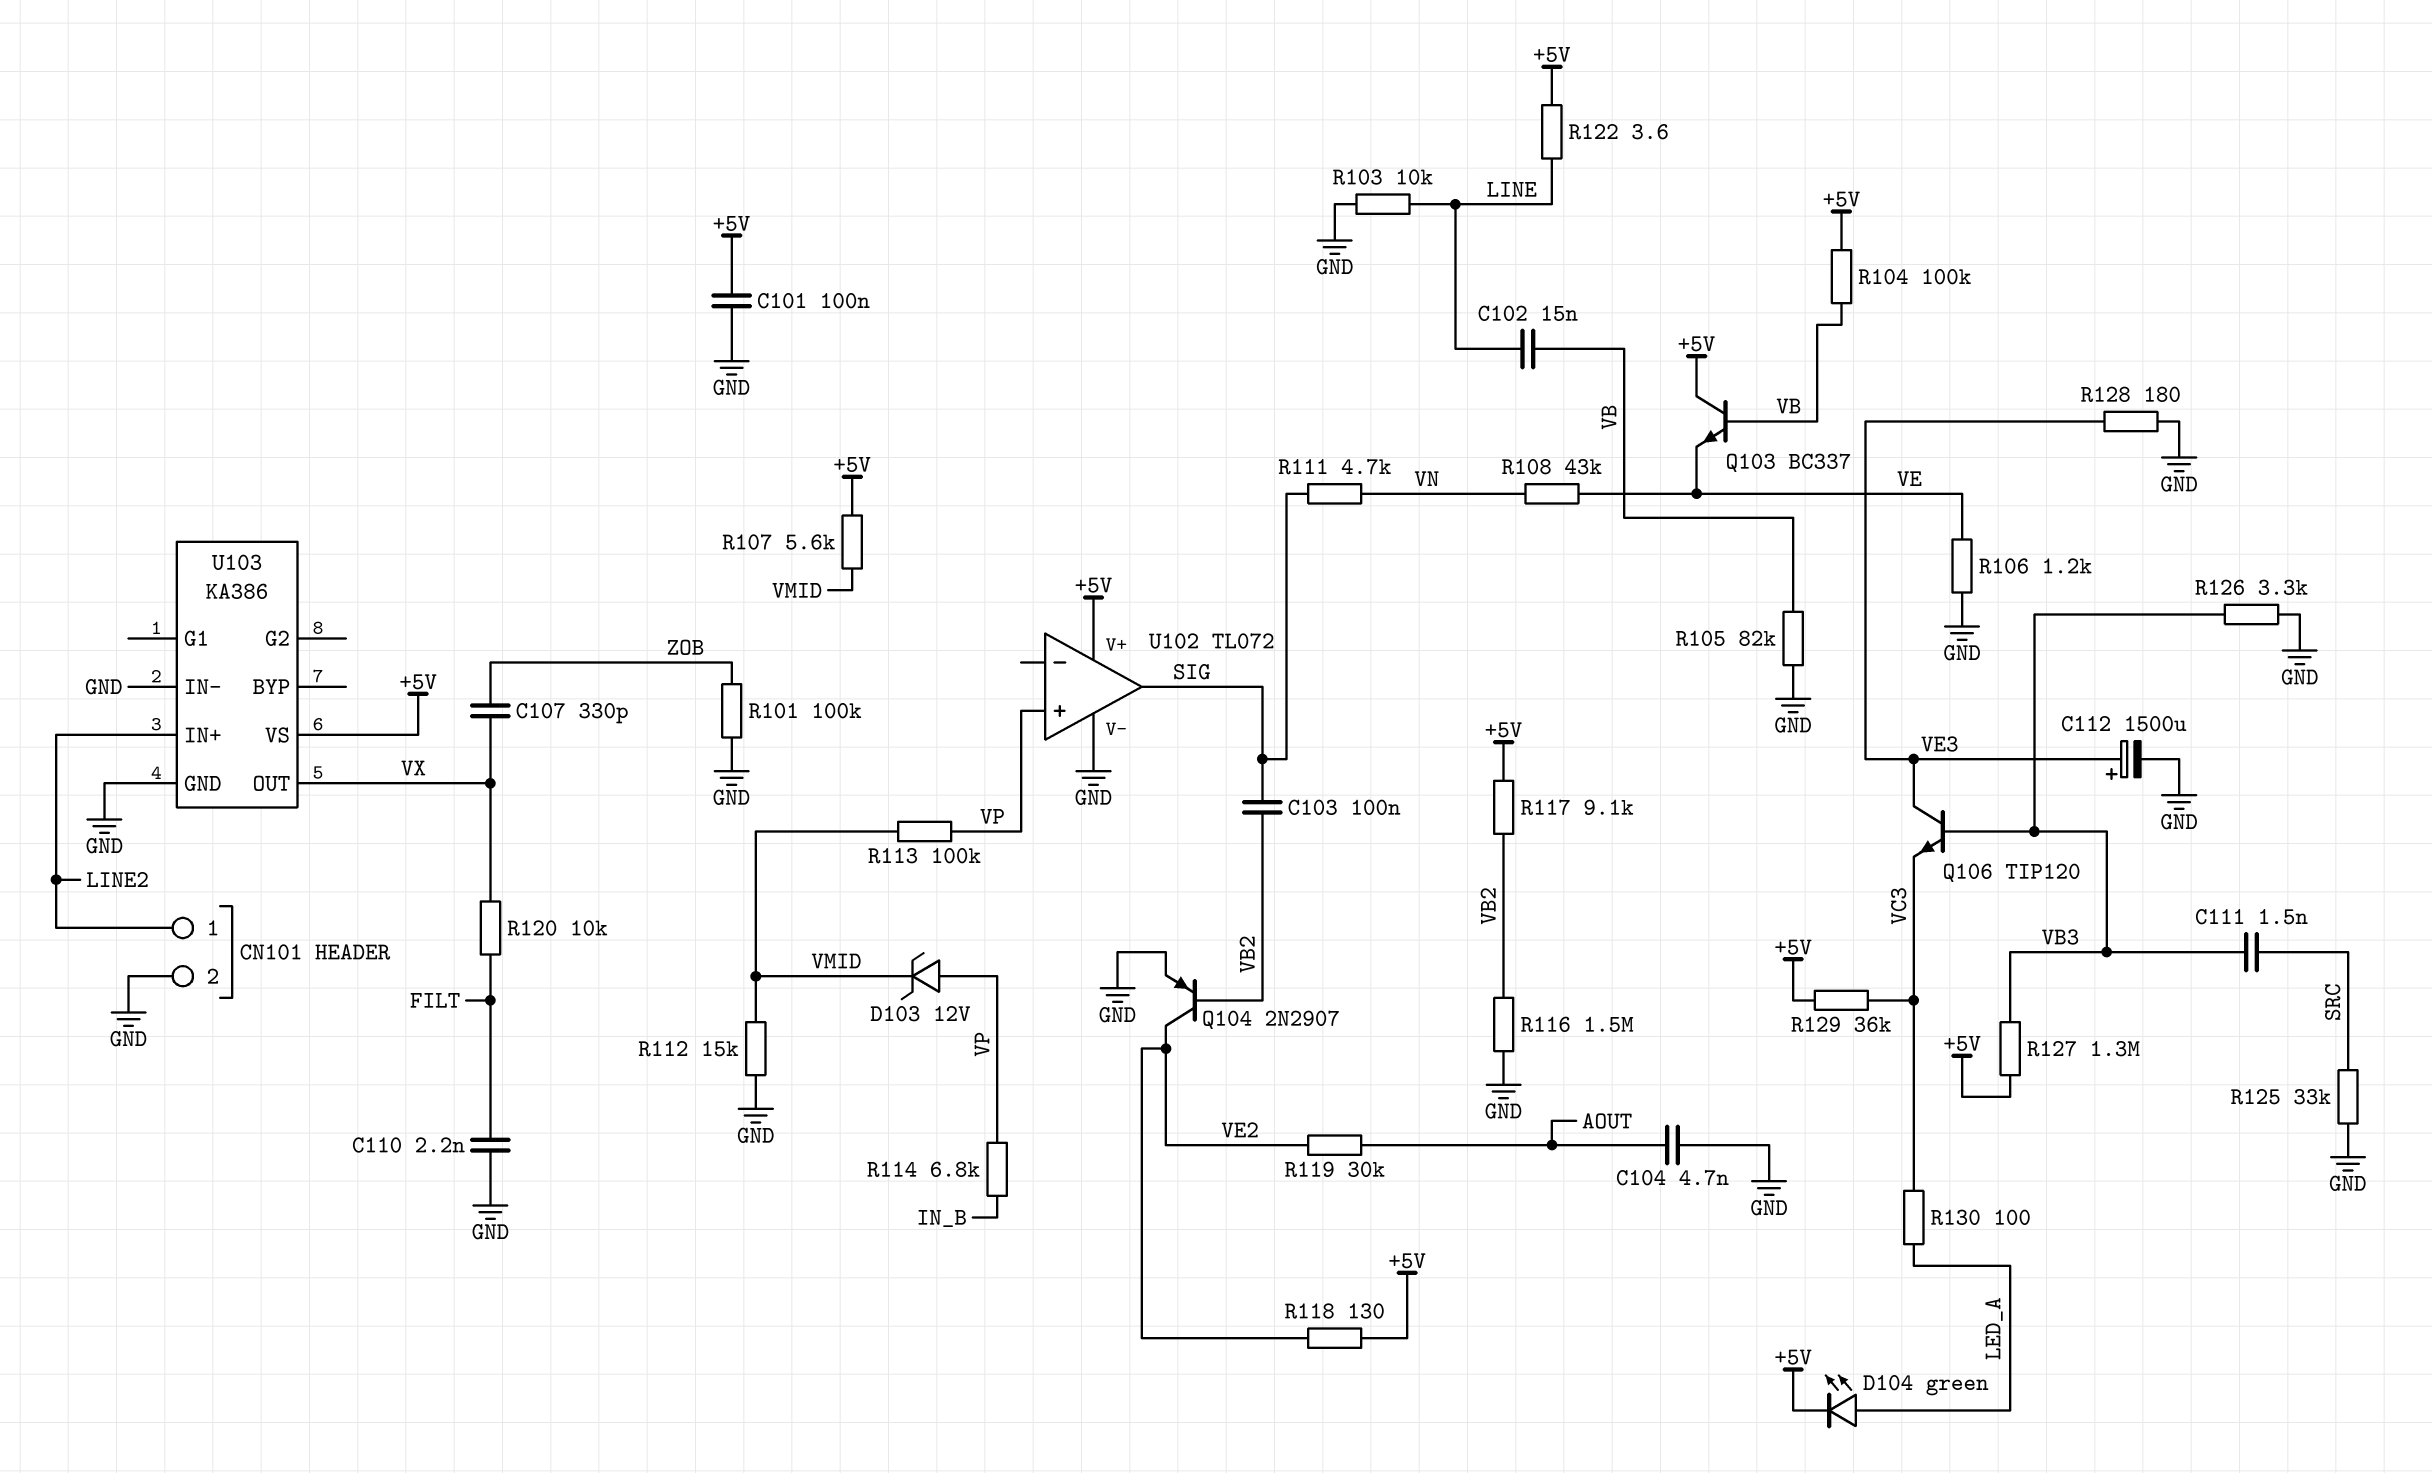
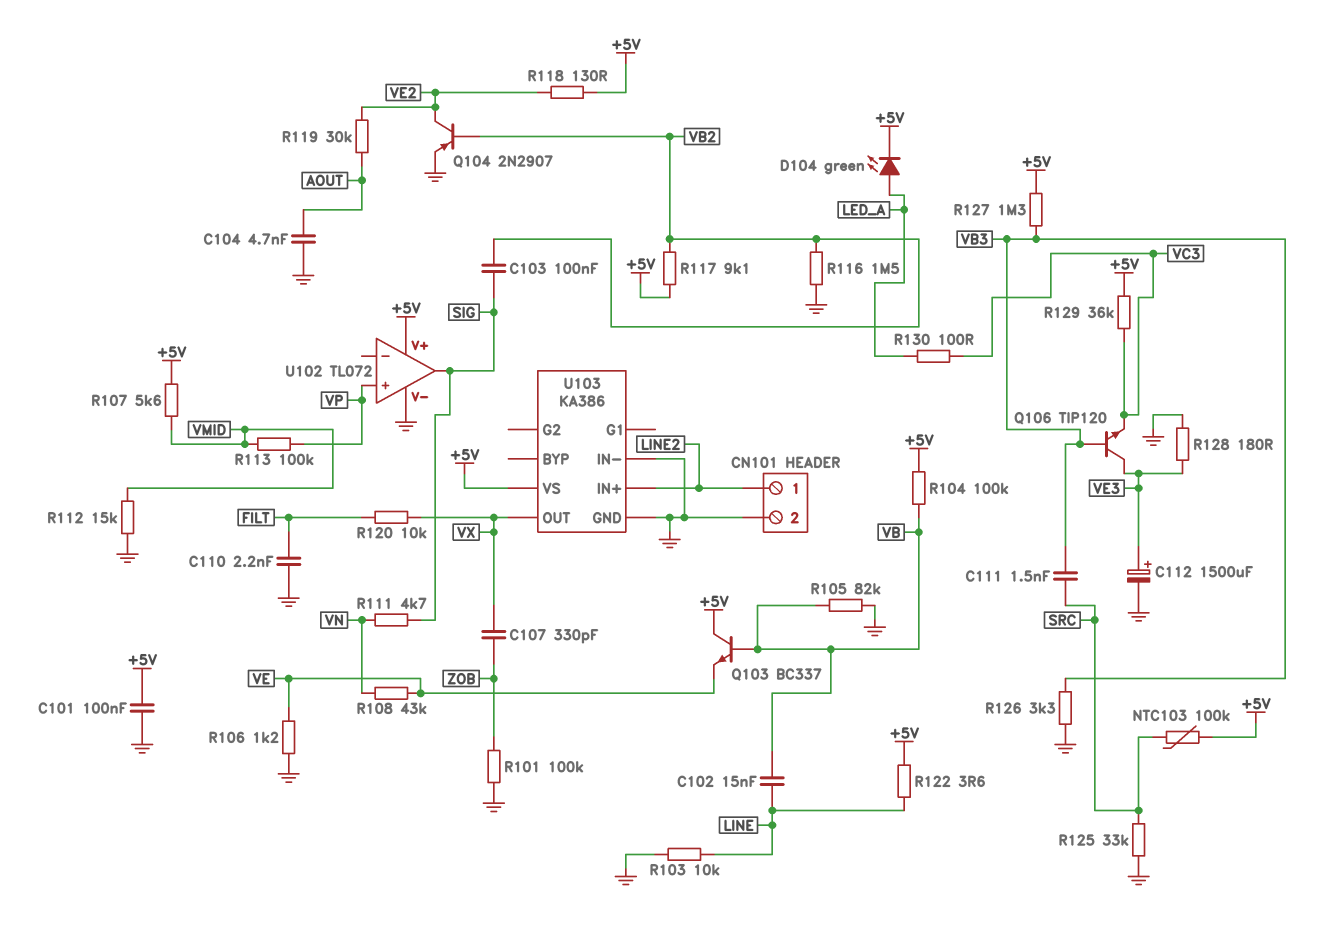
D103: zener 12V (A VP, K VMID) -> none
NTC103: none -> 100k (+5V, SRC)
R114: 6.8k (IN_B, VP) -> none

